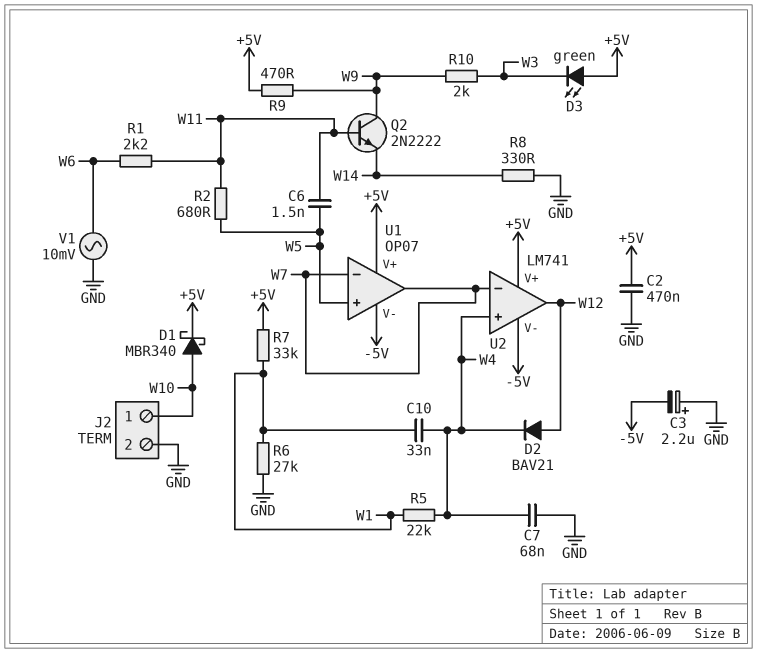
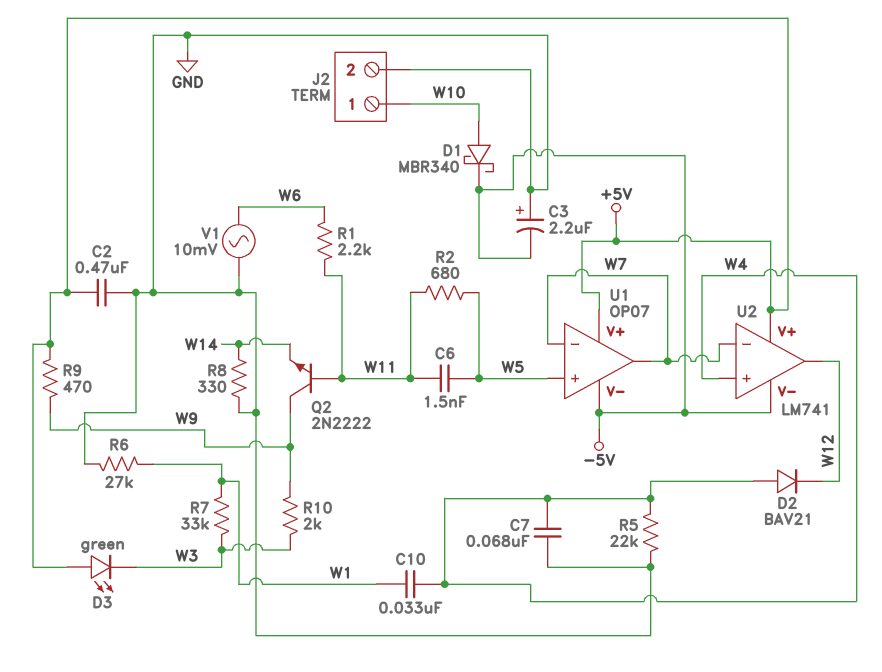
D1: schottky MBR340 (A W10, K +5V) -> schottky MBR340 (A W10, K -5V)
D2: diode BAV21 (A W12, K W4) -> diode BAV21 (A W4, K W12)
R5: 22k (W1, W4) -> 22k (GND, W4)
R7: 33k (+5V, W1) -> 33k (W1, W3)

